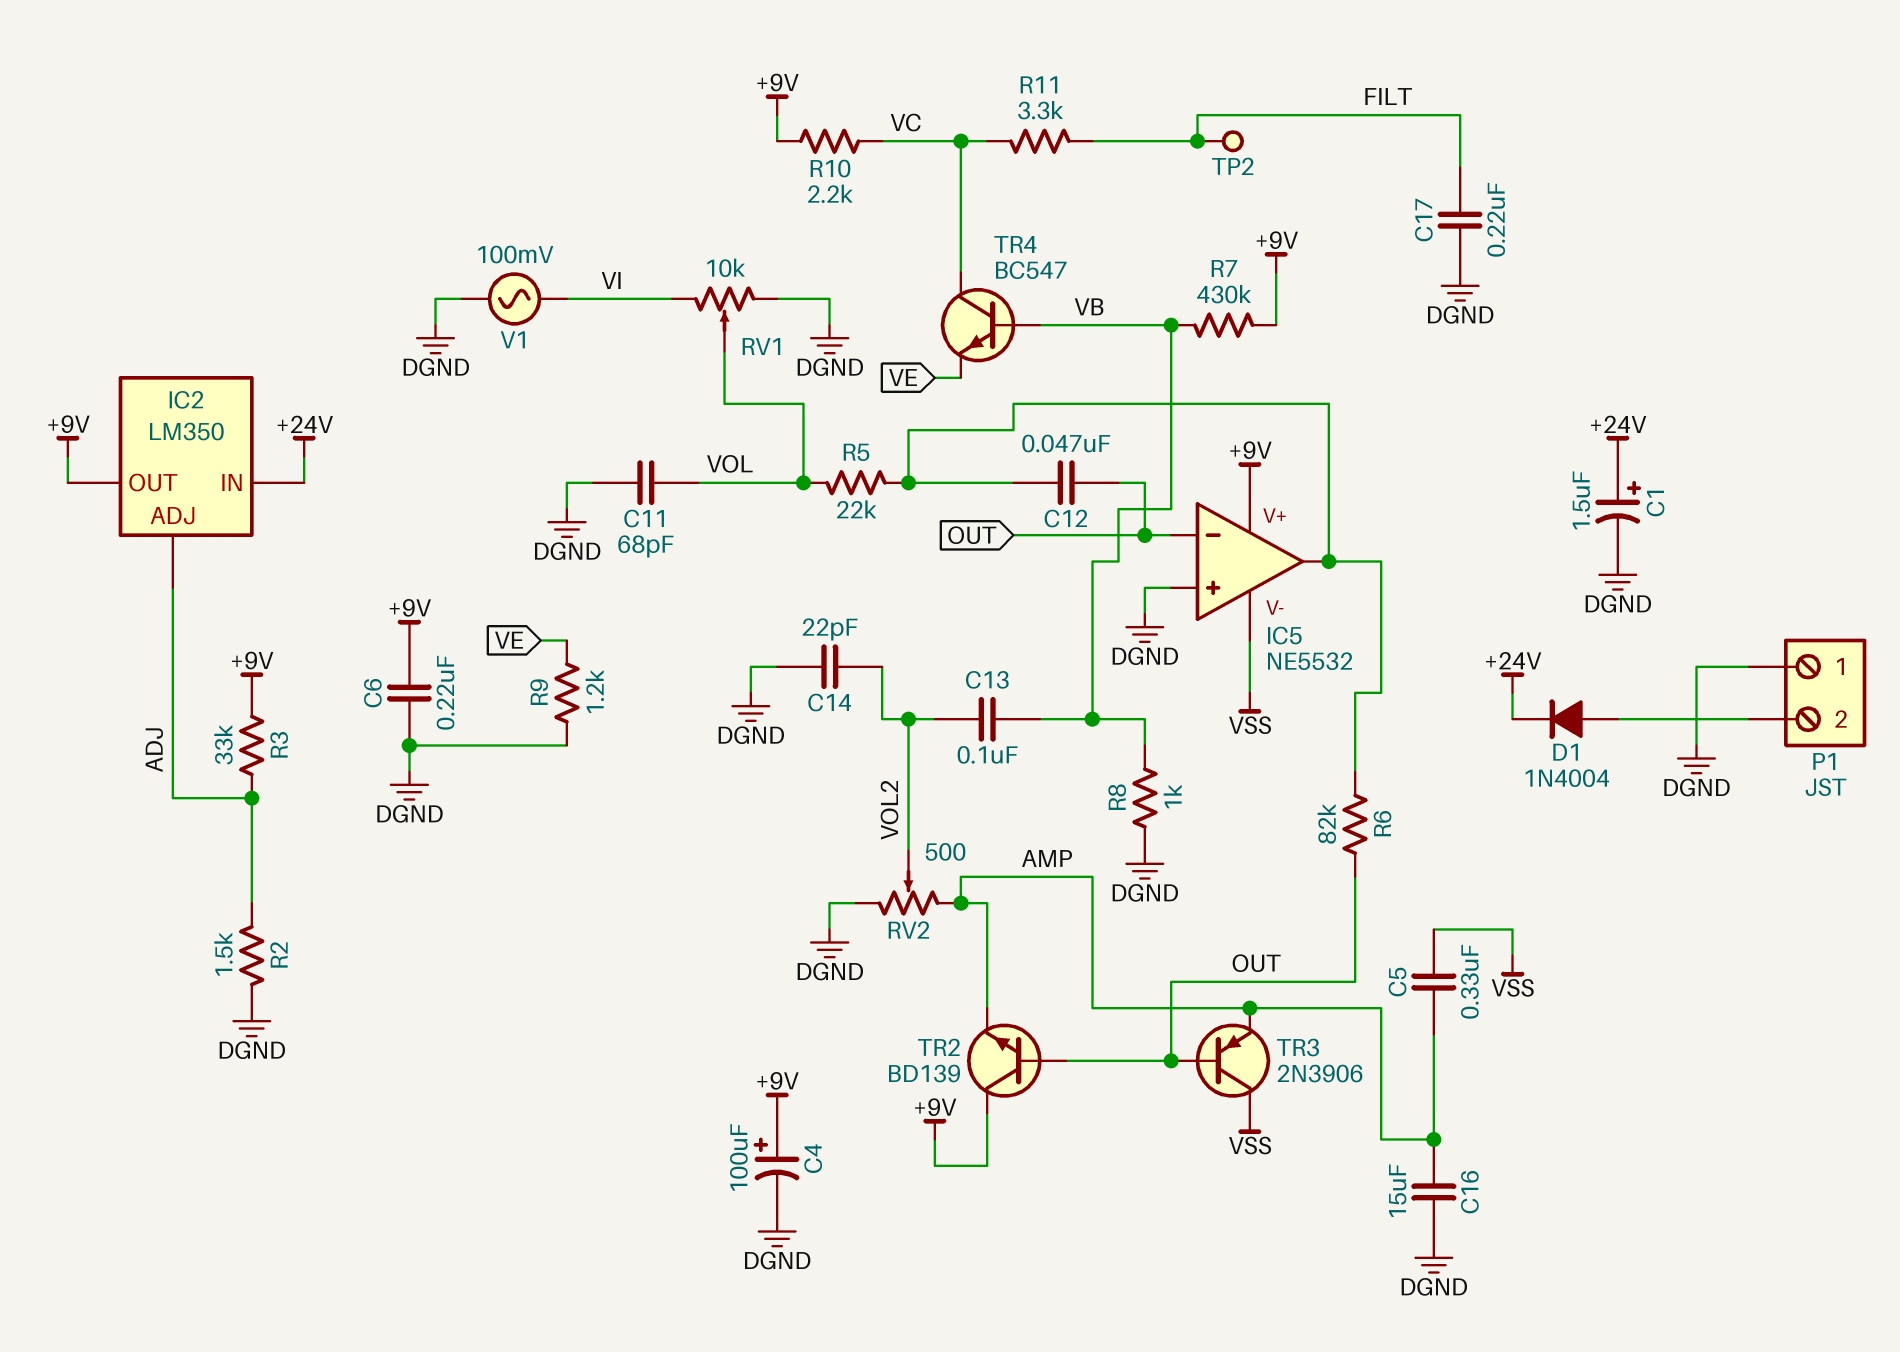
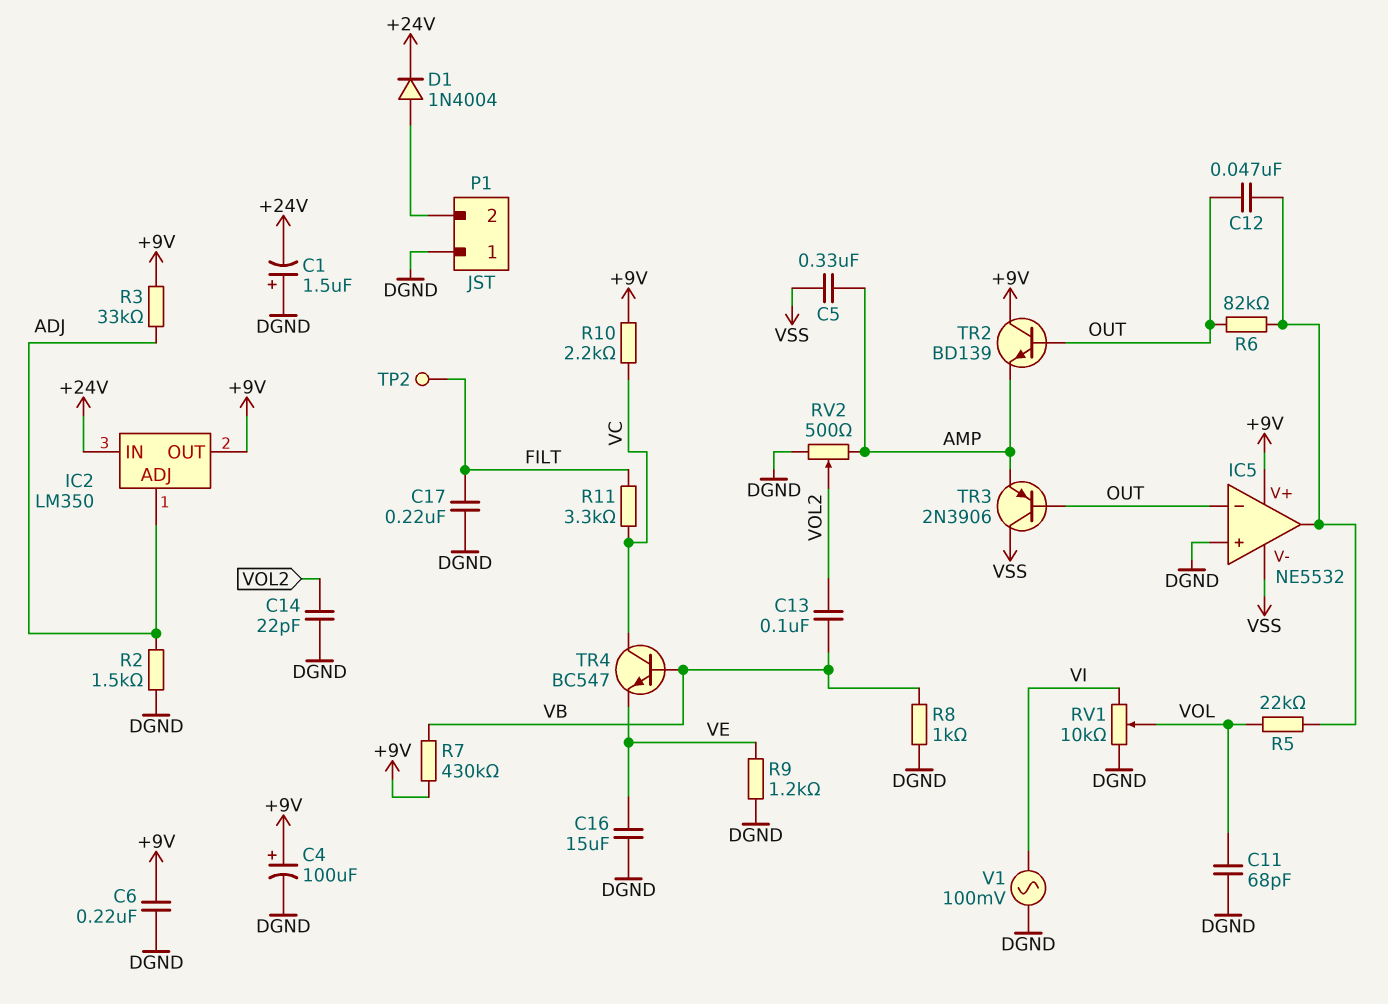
C1: 1.5uF (plus +24V, minus DGND) -> 1.5uF (plus DGND, minus +24V)
C16: 15uF (AMP, DGND) -> 15uF (DGND, VE)

